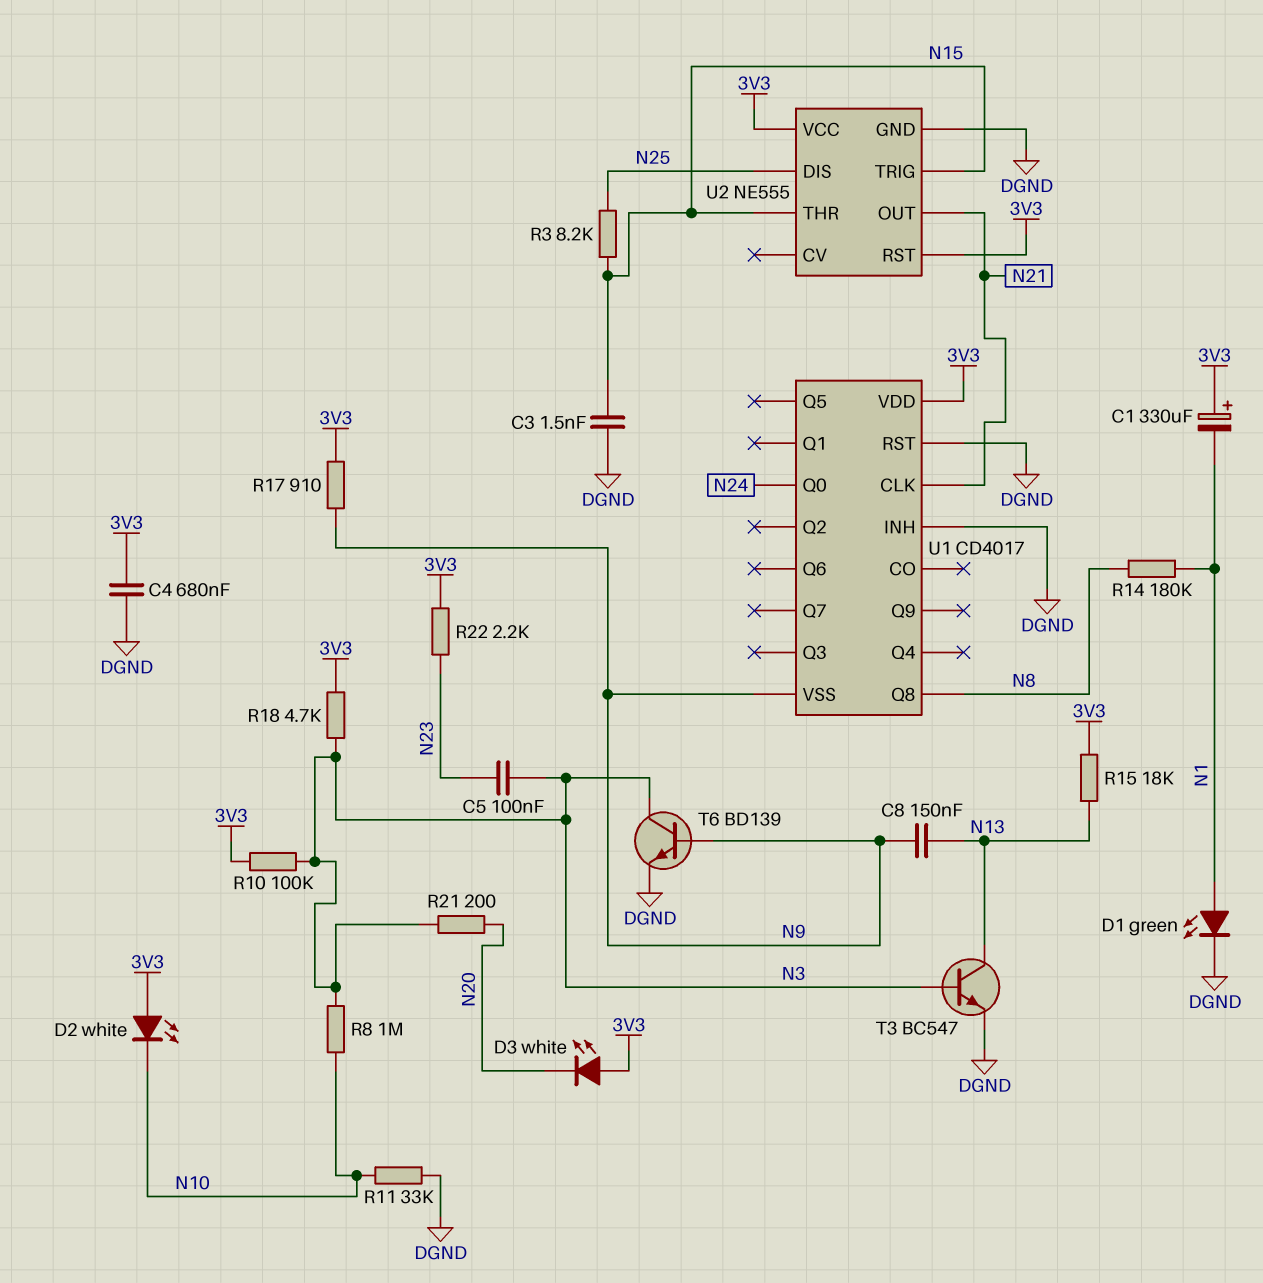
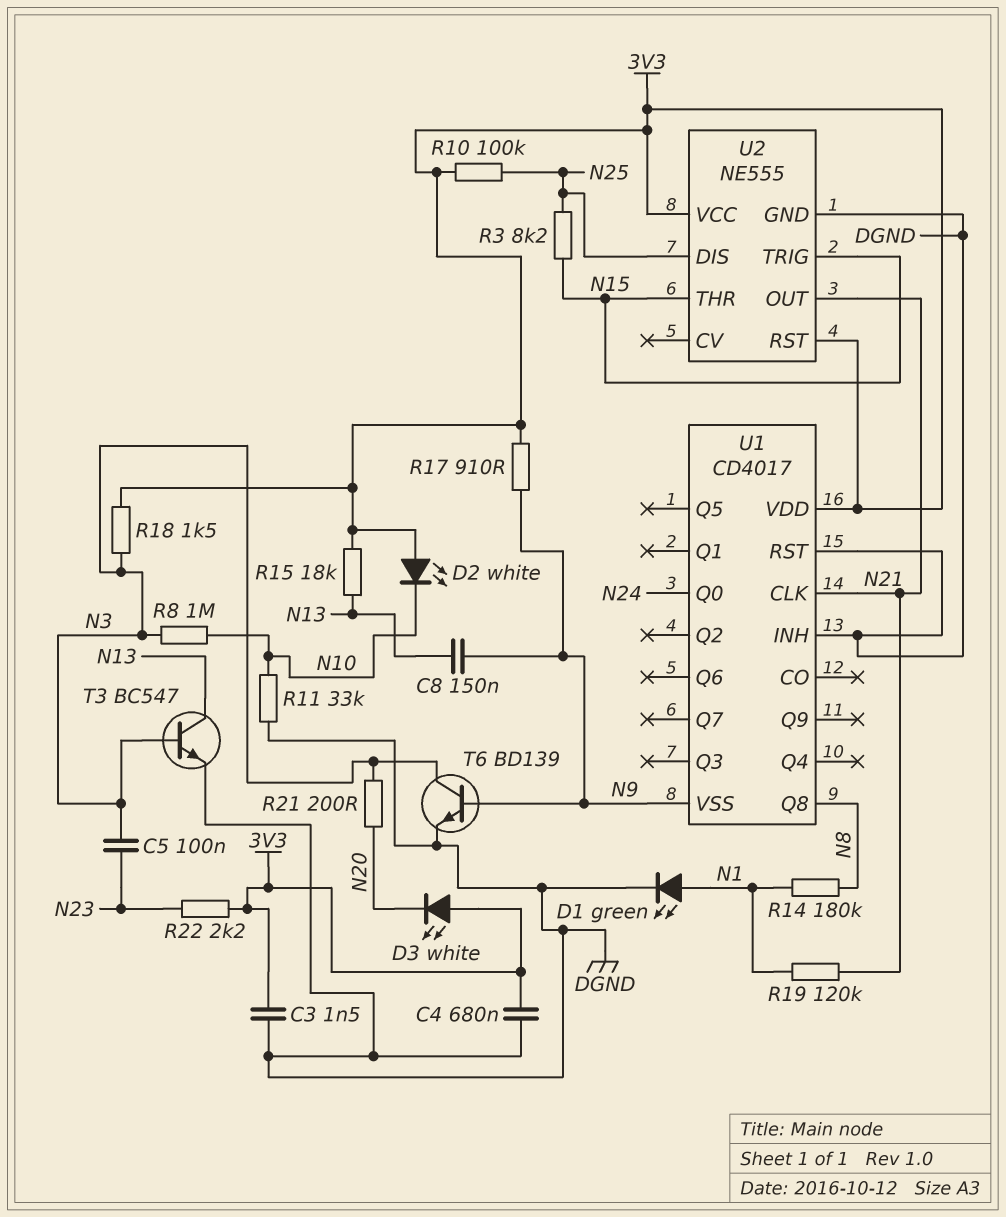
C1: 330uF (plus 3V3, minus N1) -> none
C3: 1.5nF (DGND, N15) -> 1.5nF (3V3, DGND)
R10: 100k (3V3, N3) -> 100k (3V3, N25)
R18: 4.7k (3V3, N3) -> 1.5k (3V3, N3)
R19: none -> 120k (N1, N21)

